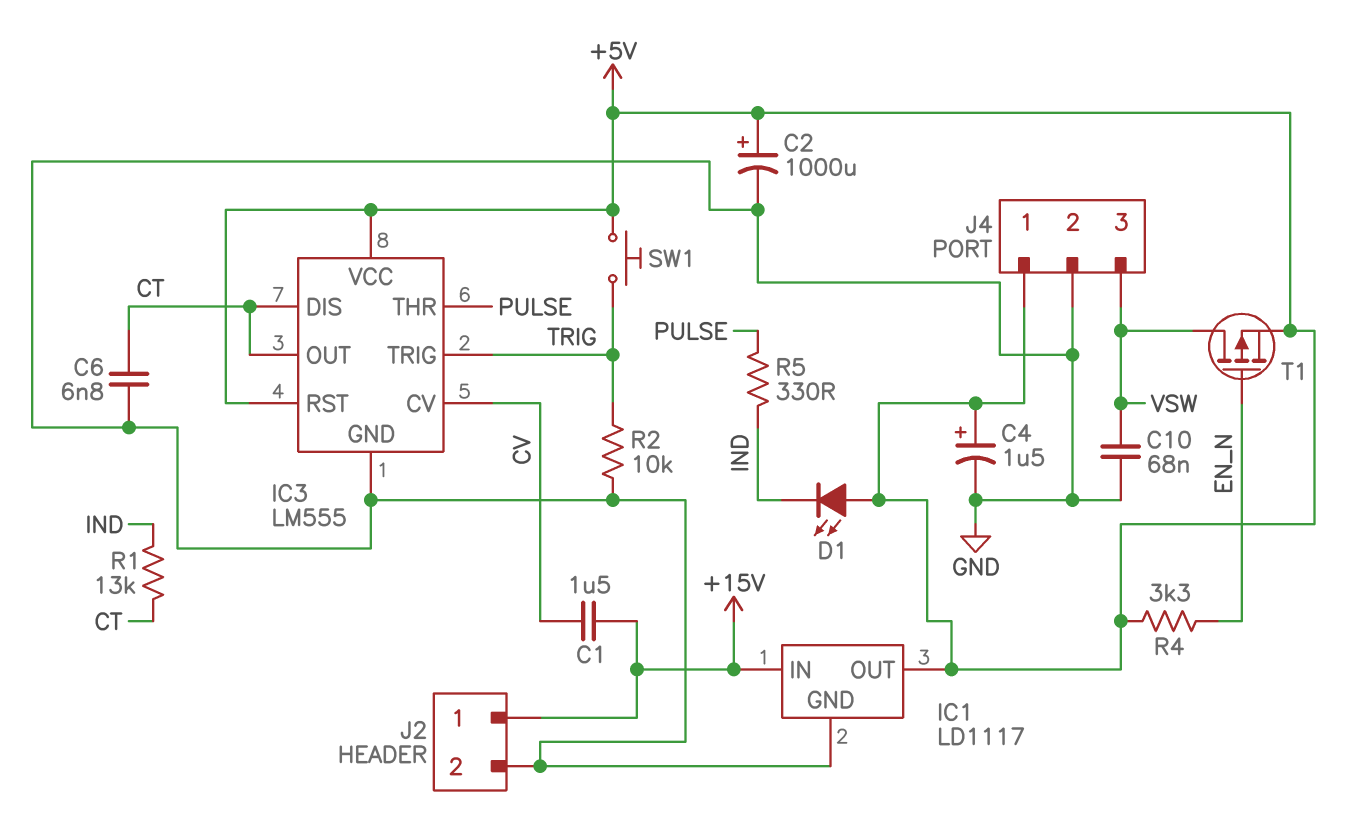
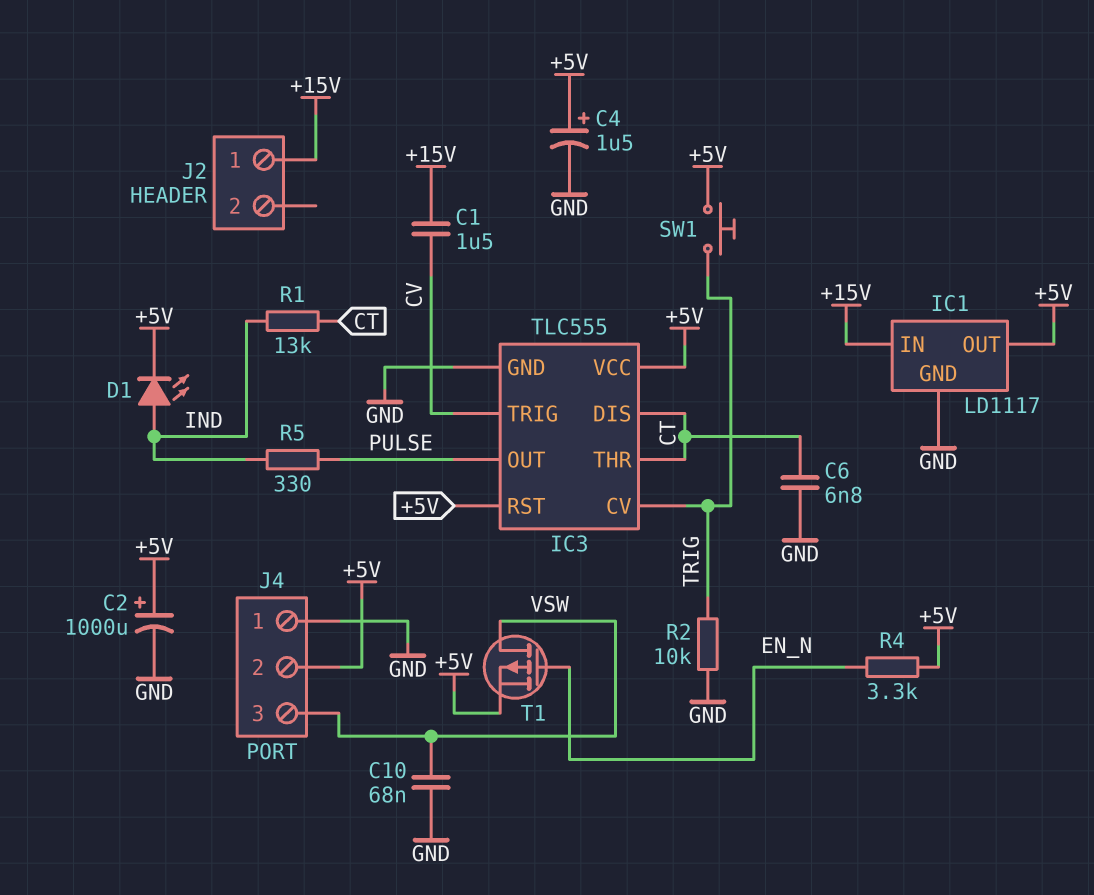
D1: LED (A +5V, K IND) -> LED (A IND, K +5V)
IC3: LM555 -> TLC555
IC3 pin CV: CV -> TRIG
IC3 pin OUT: CT -> PULSE
IC3 pin THR: PULSE -> CT
IC3 pin TRIG: TRIG -> CV
J2 pin 2: GND -> none
J4 pin 1: +5V -> GND
J4 pin 2: GND -> +5V

